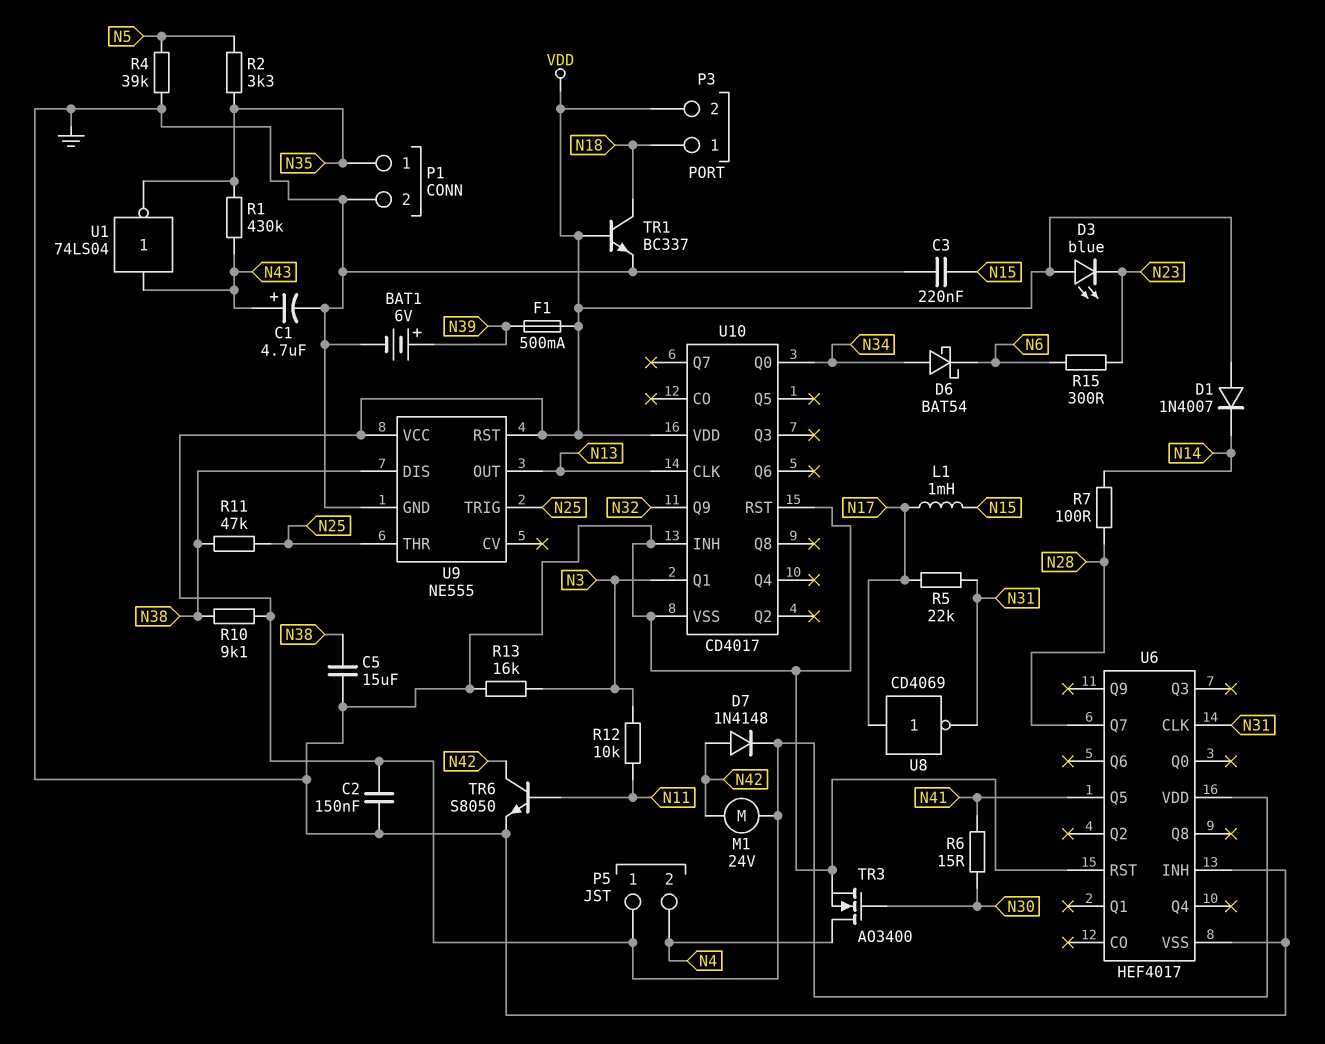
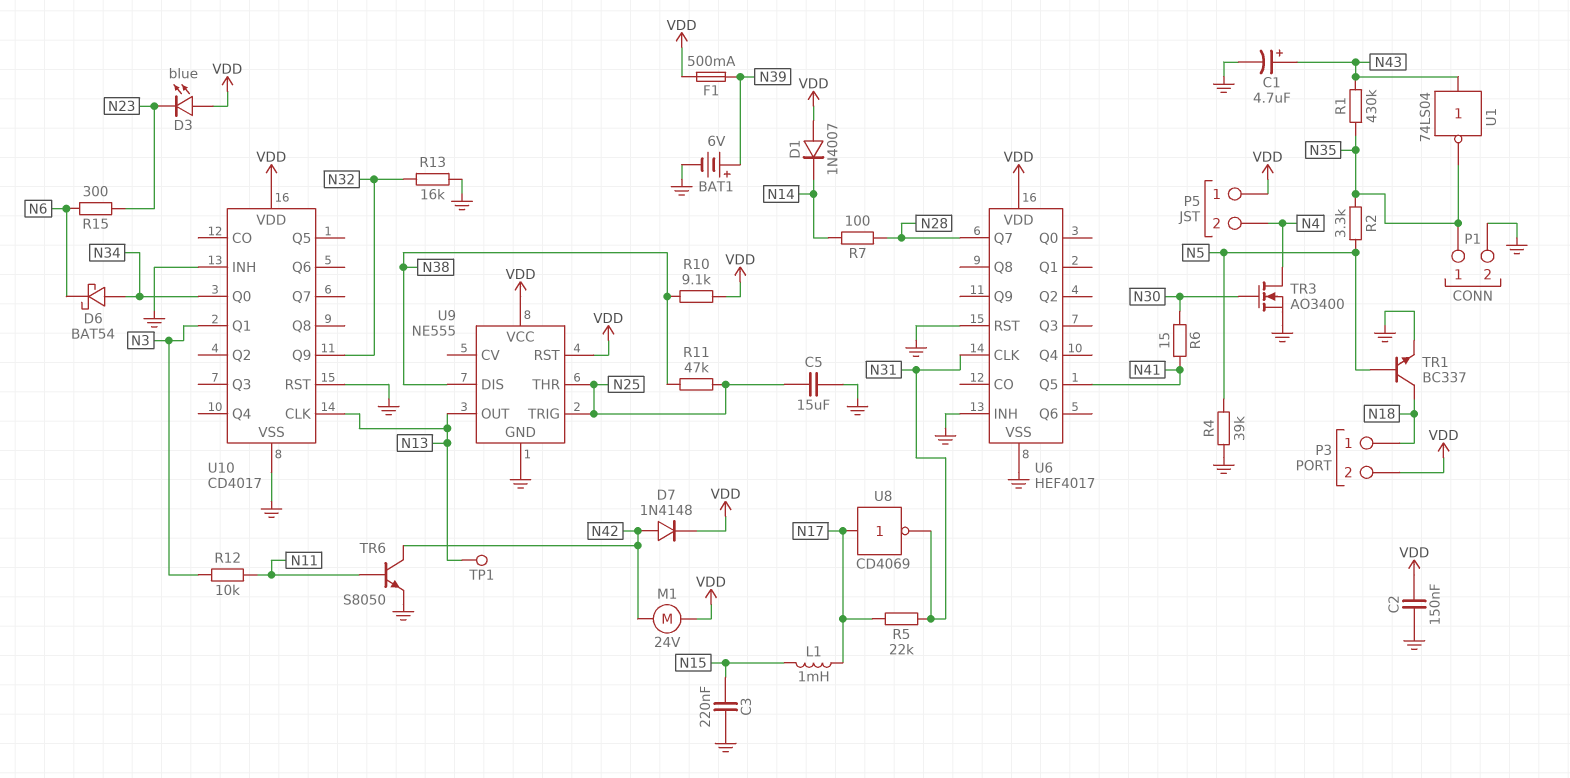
C5: 15uF (GND, N38) -> 15uF (GND, N25)
R13: 16k (GND, N3) -> 16k (GND, N32)
TP1: none -> test point (N13)
TR1: NPN BC337 (B VDD, C N18, E GND) -> NPN BC337 (B N5, C N18, E GND)

